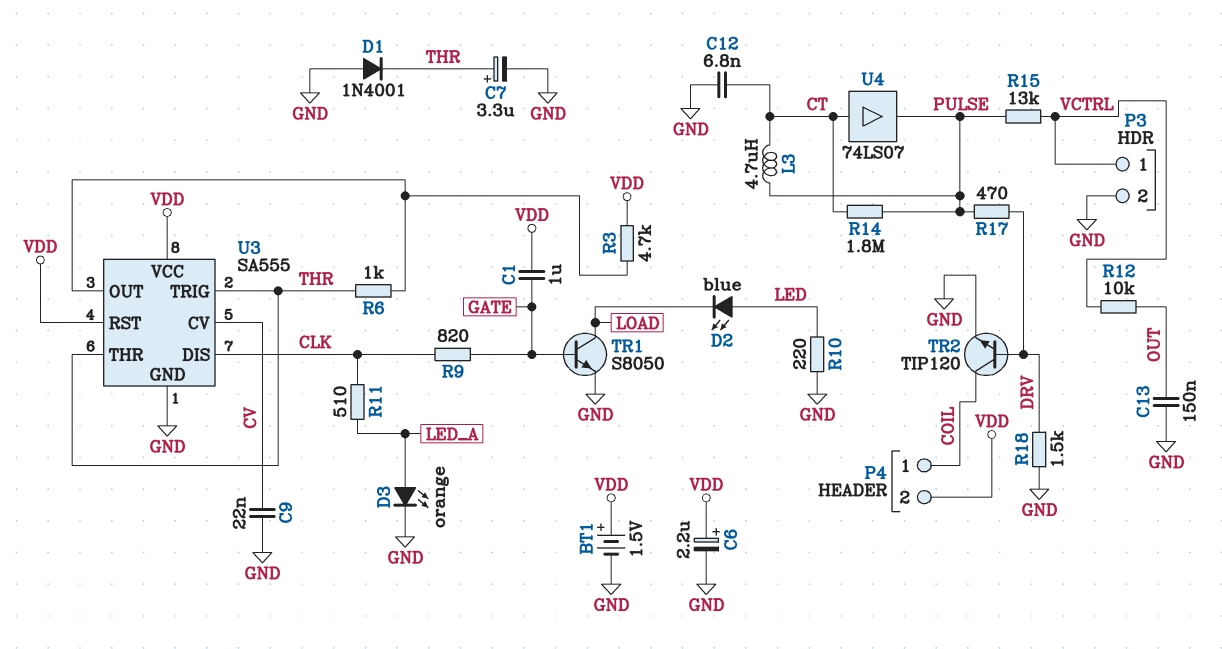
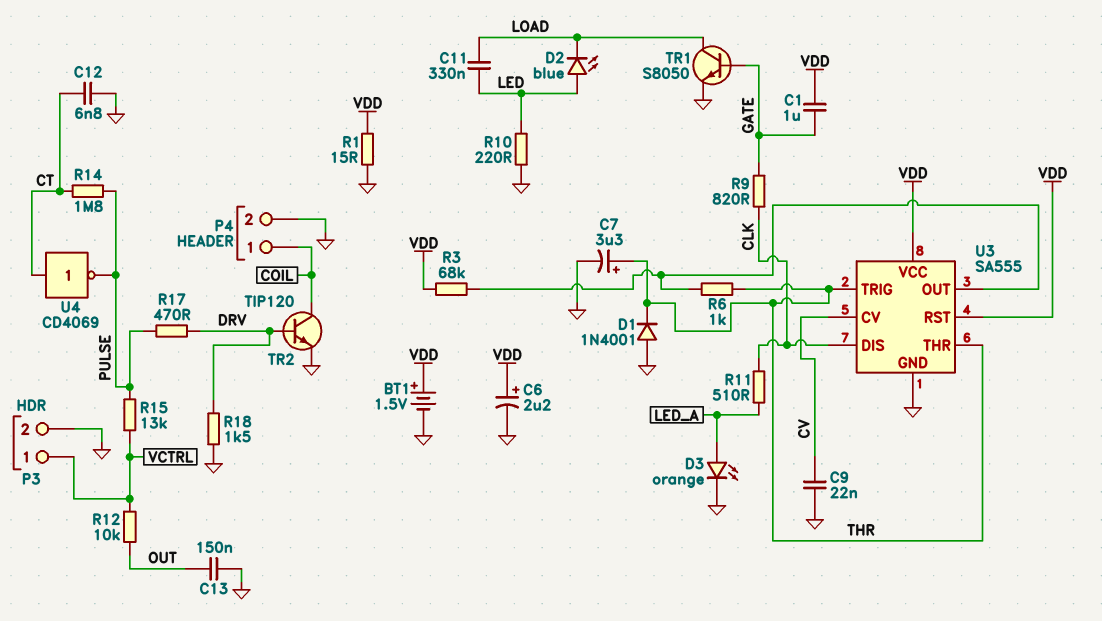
C11: none -> 330nF (LED, LOAD)
L3: 4.7uH (CT, PULSE) -> none
P4 pin 2: VDD -> GND
R1: none -> 15 (GND, VDD)
R3: 4.7k (U3/OUT, VDD) -> 68k (U3/OUT, VDD)
U4: buffer 74LS07 (in CT, out PULSE) -> NOT CD4069 (in CT, out PULSE)

